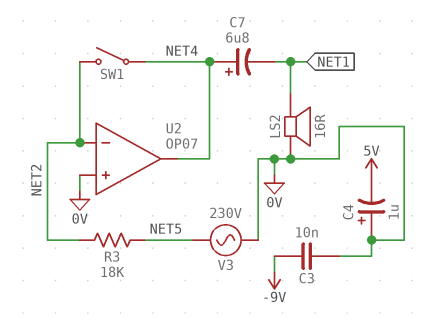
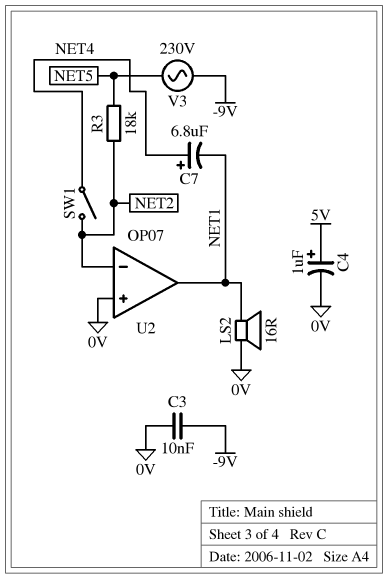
C4: 1uF (plus 0V, minus 5V) -> 1uF (plus 5V, minus 0V)
U2 pin out: NET4 -> NET1
V3: AC 230V (0V, NET5) -> AC 230V (-9V, NET5)

